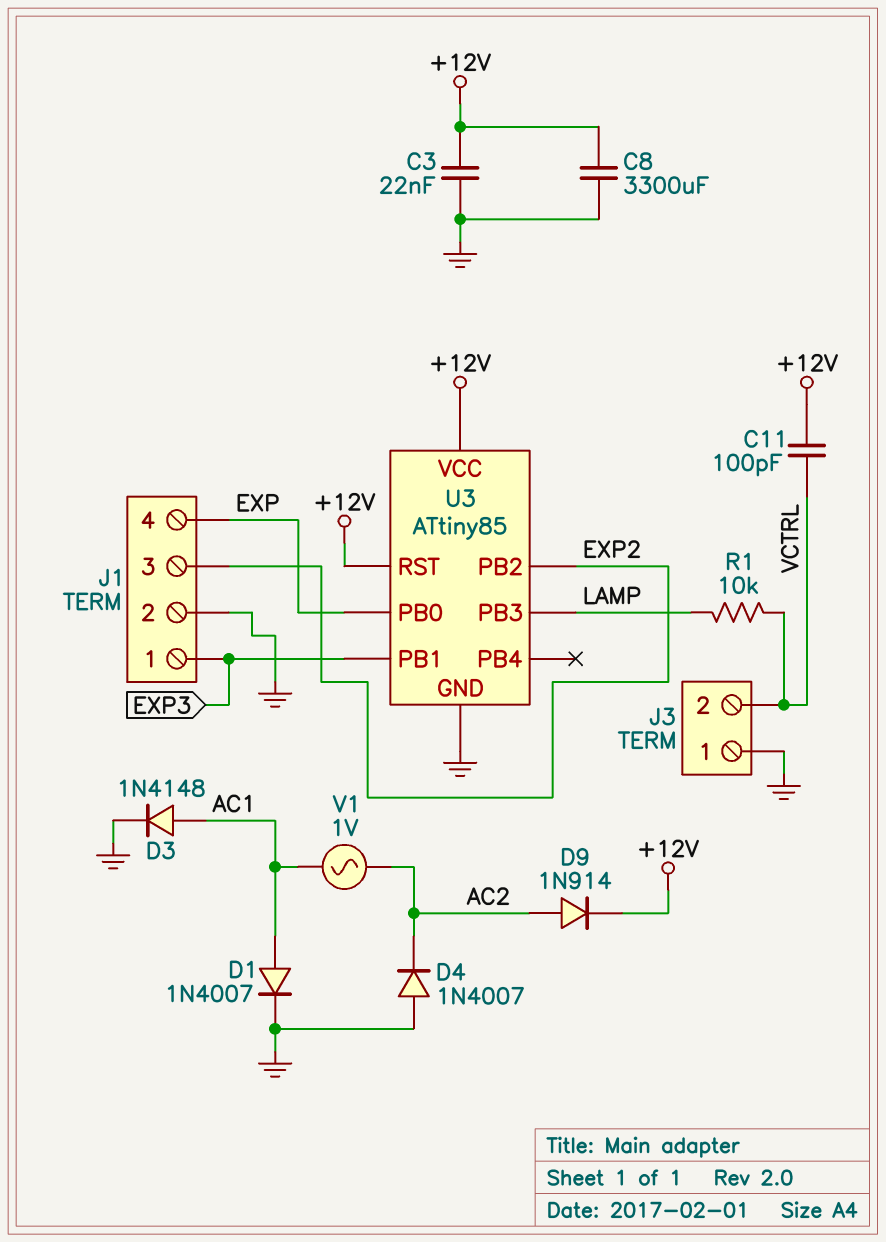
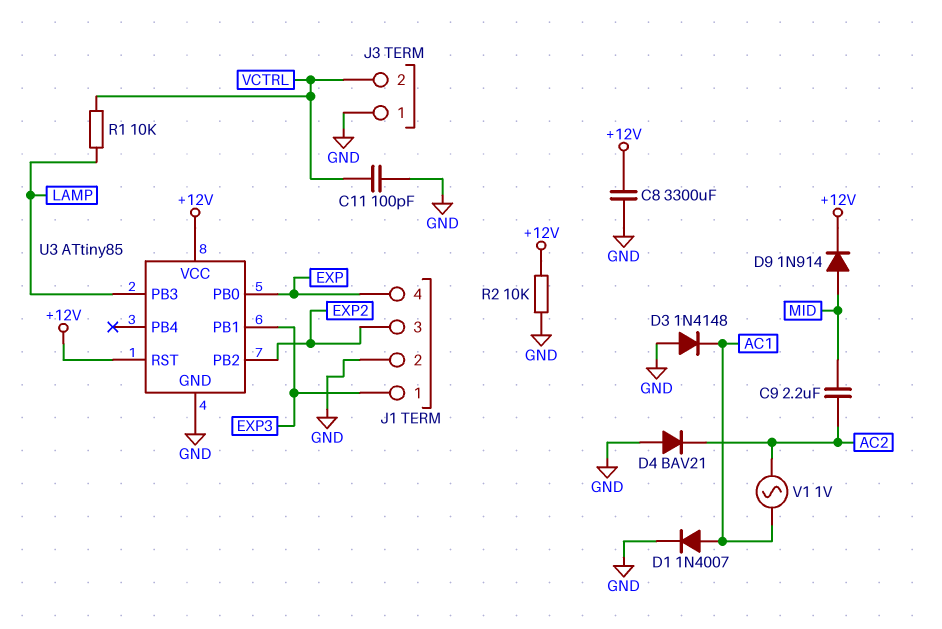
C3: 22nF (+12V, GND) -> none
C9: none -> 2.2uF (AC2, MID)
C11: 100pF (+12V, VCTRL) -> 100pF (GND, VCTRL)
D3: diode 1N4148 (A AC1, K GND) -> diode 1N4148 (A GND, K AC1)
D4: diode 1N4007 (A GND, K AC2) -> diode BAV21 (A GND, K AC2)
D9: diode 1N914 (A AC2, K +12V) -> diode 1N914 (A MID, K +12V)
R2: none -> 10k (+12V, GND)

